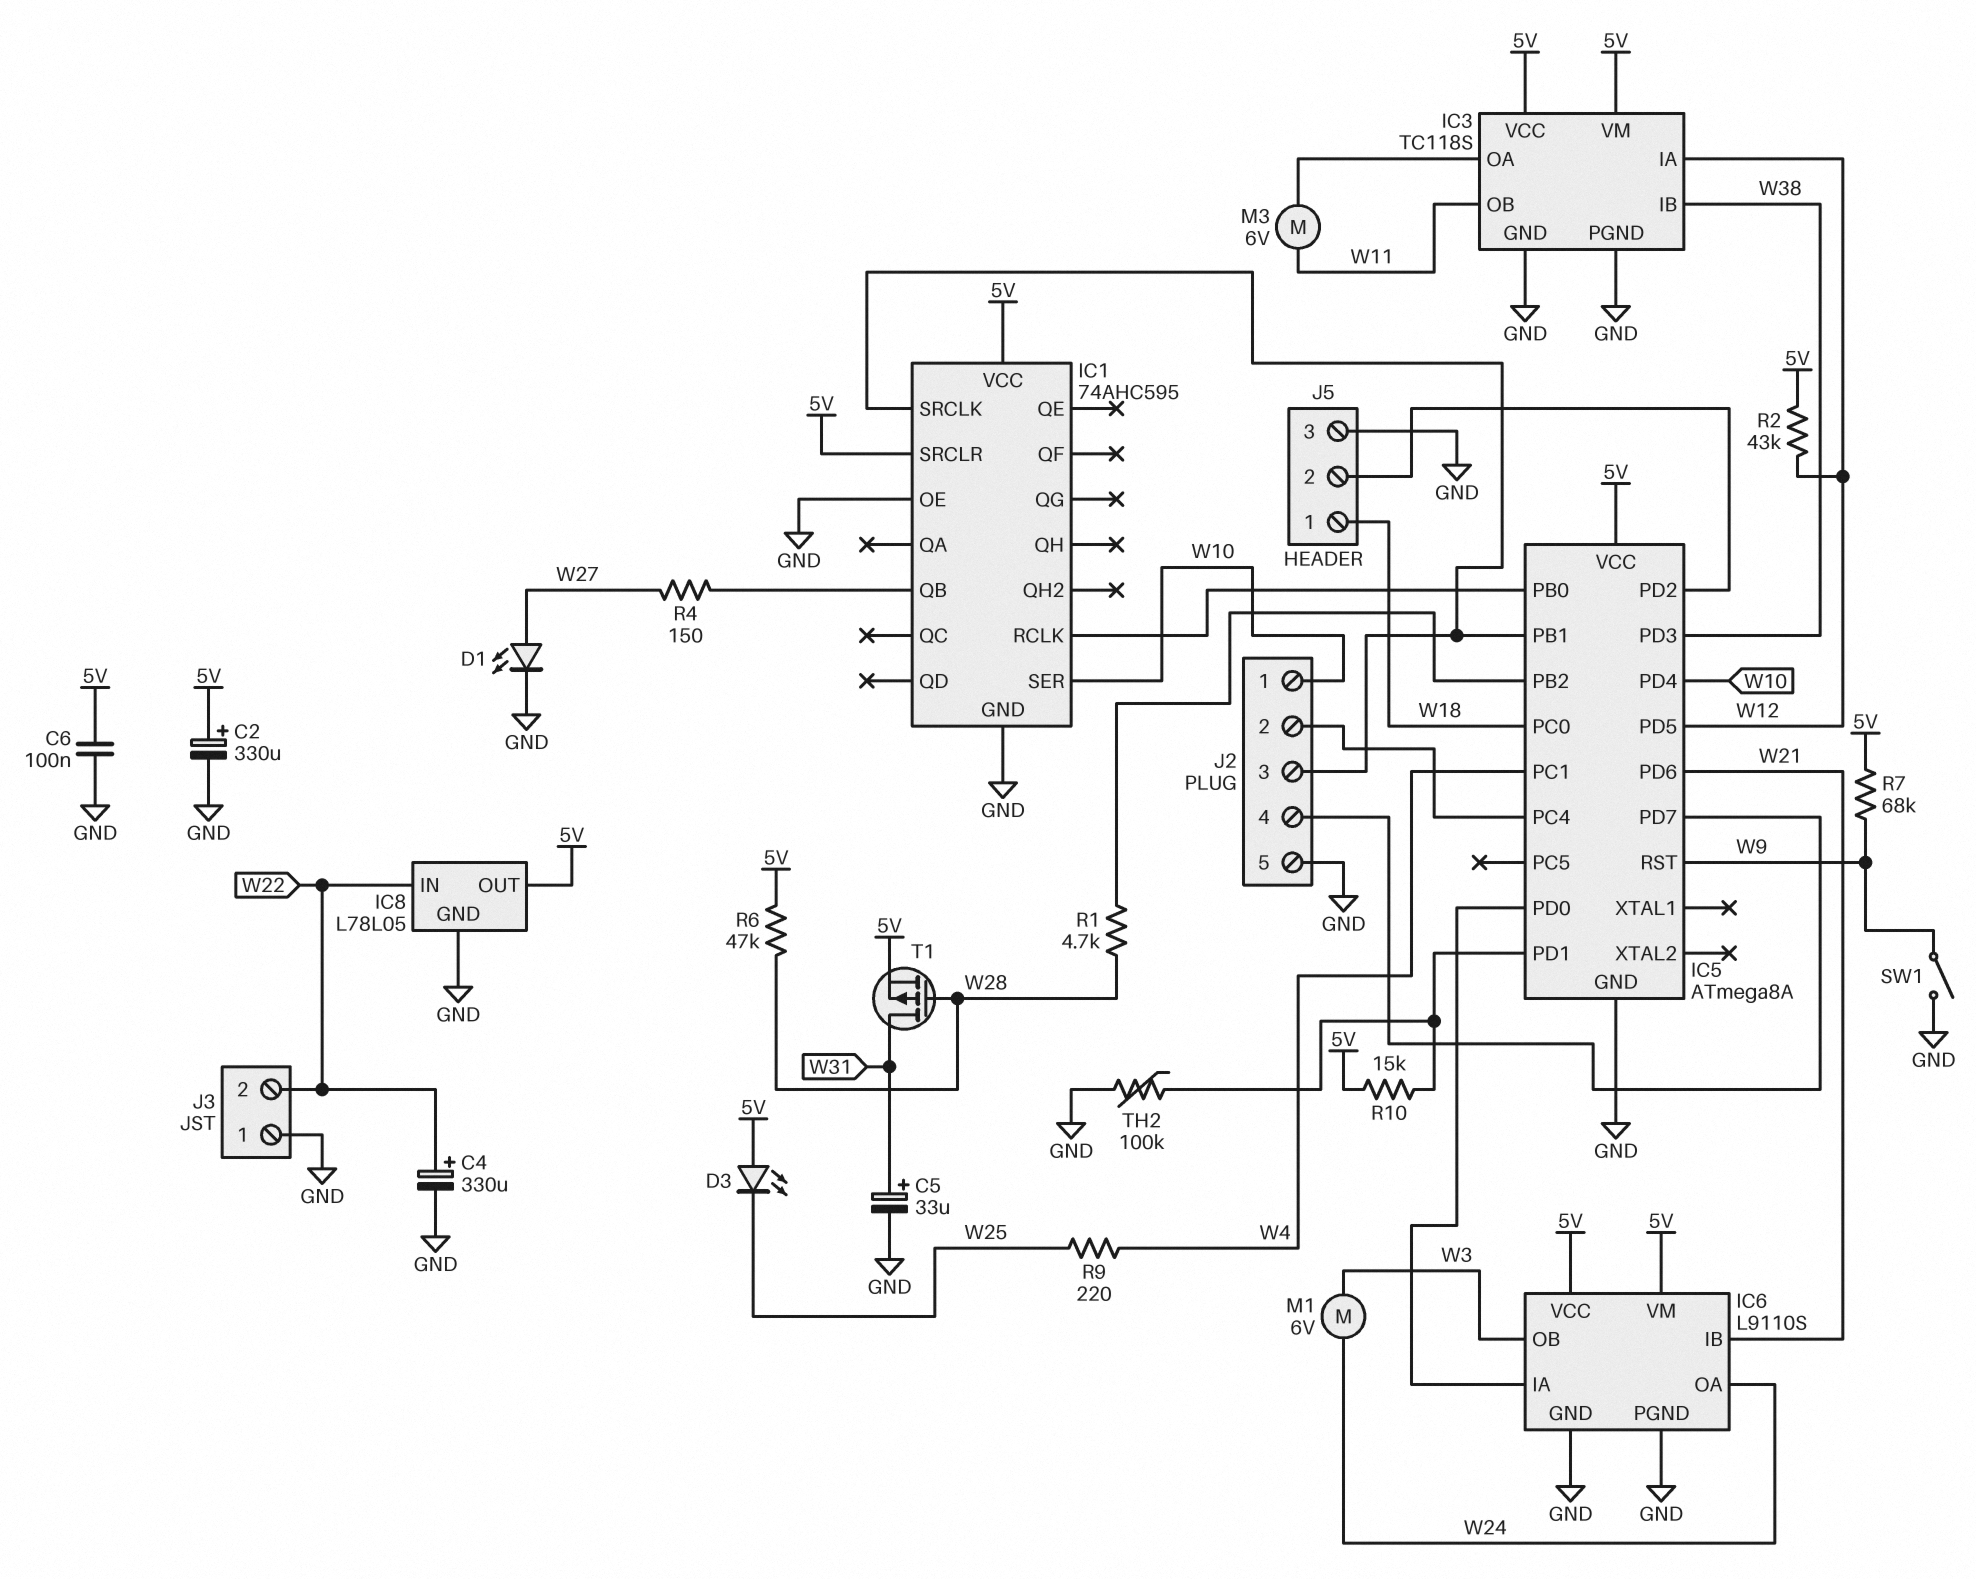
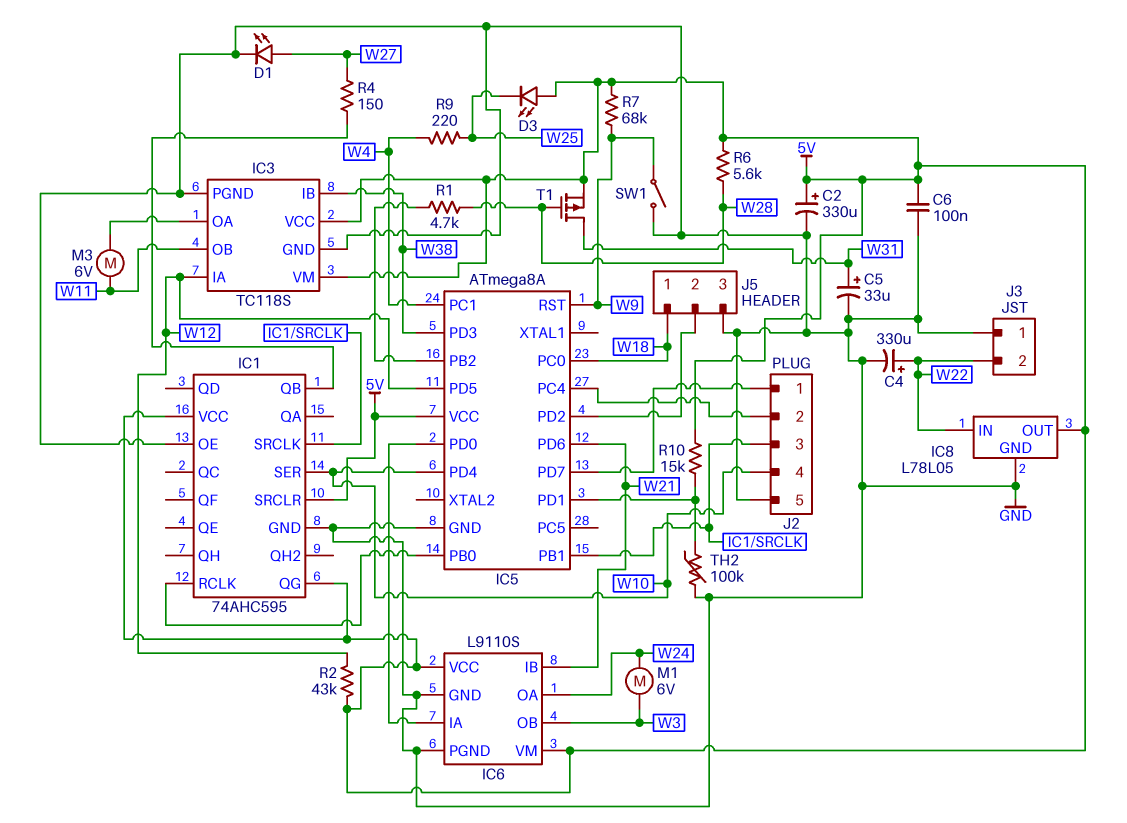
IC1 pin QG: none -> 5V
J2 pin 1: W10 -> IC5/PD7
J2 pin 4: IC5/PD7 -> W10
R6: 47k (5V, W28) -> 5.6k (5V, W28)

